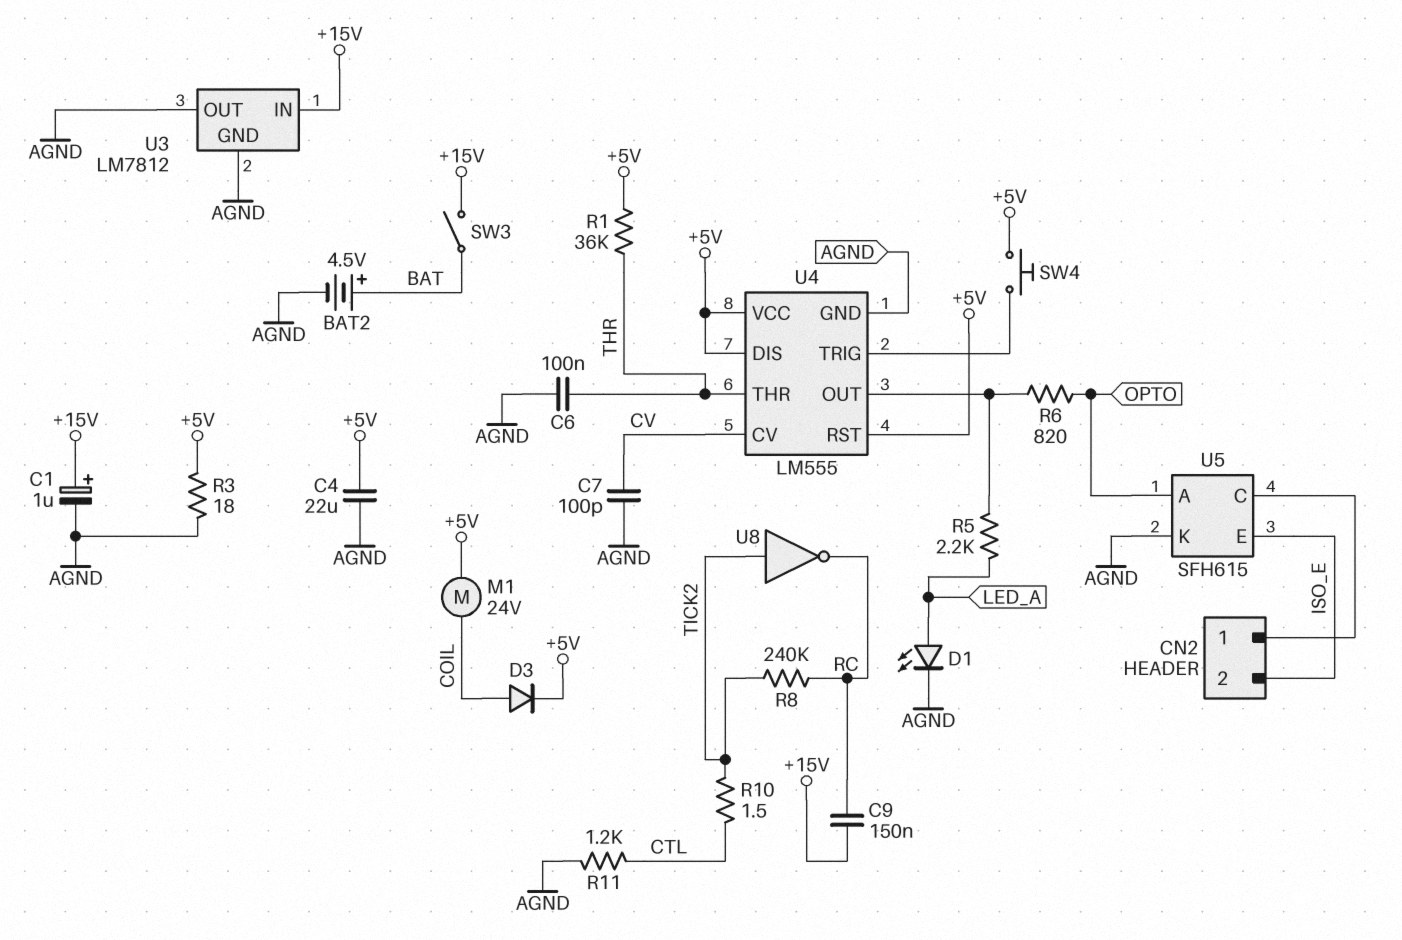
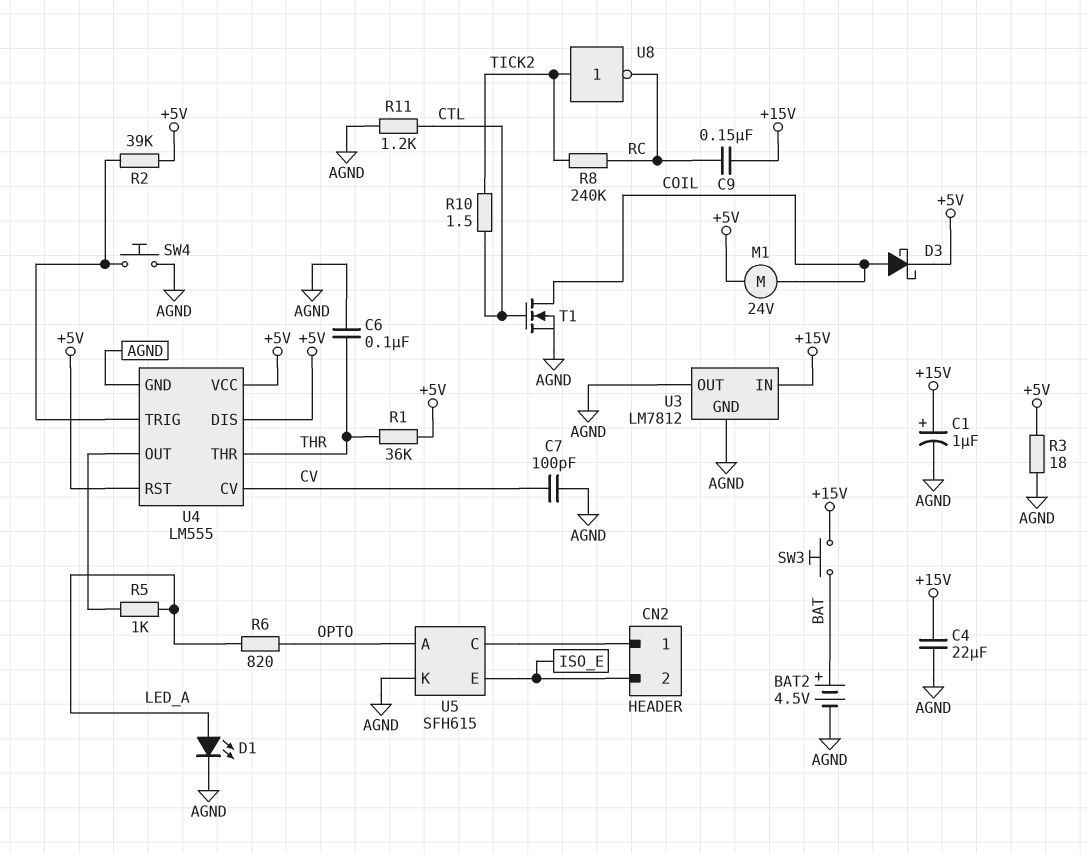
C4: 22uF (+5V, AGND) -> 22uF (+15V, AGND)
D3: diode (A COIL, K +5V) -> schottky (A COIL, K +5V)
R2: none -> 39k (+5V, U4/TRIG)
R5: 2.2k (LED_A, U4/OUT) -> 1k (LED_A, U4/OUT)
R6: 820 (OPTO, U4/OUT) -> 820 (LED_A, OPTO)
SW3: switch (+15V, BAT) -> button (+15V, BAT)
SW4: button (+5V, U4/TRIG) -> button (AGND, U4/TRIG)
T1: none -> NMOS (G CTL, D COIL, S AGND)

